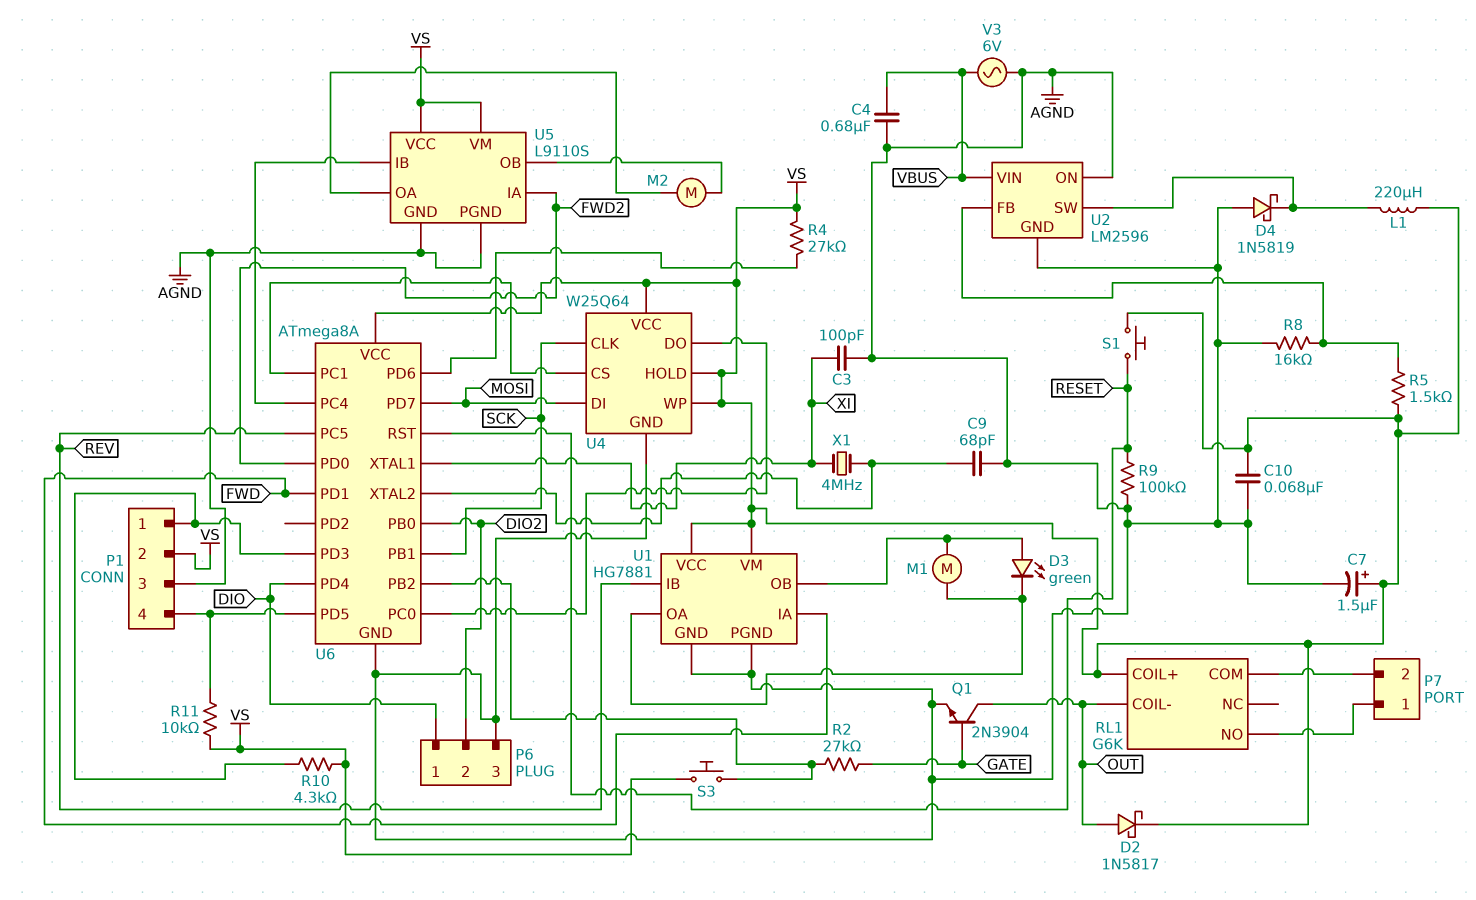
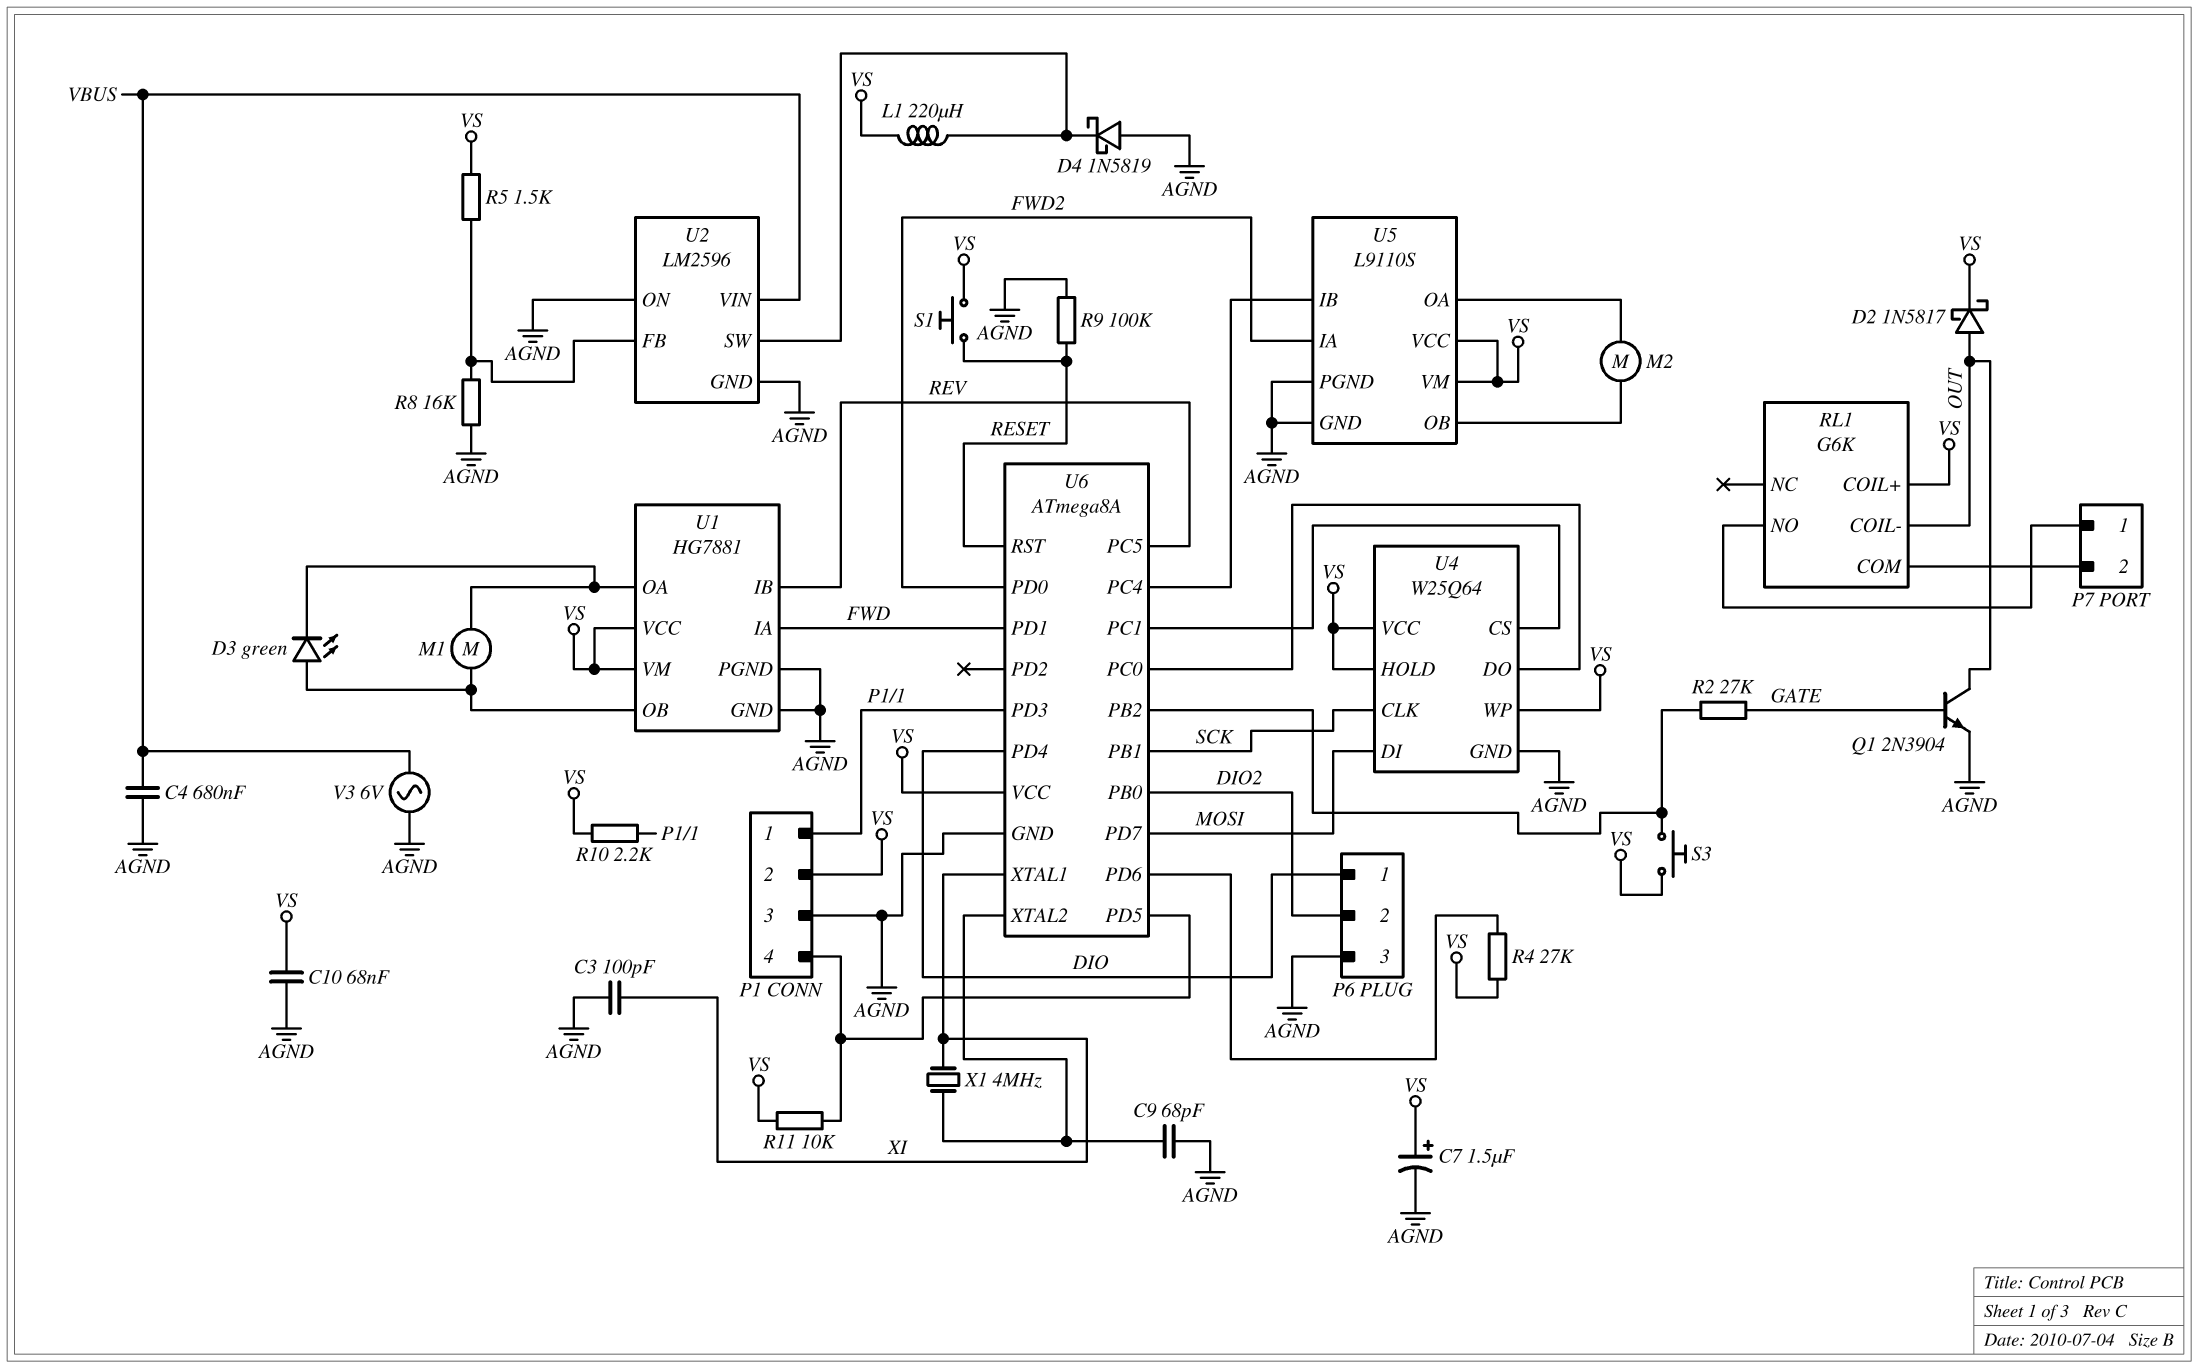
R10: 4.3k (P1/1, VS) -> 2.2k (P1/1, VS)

